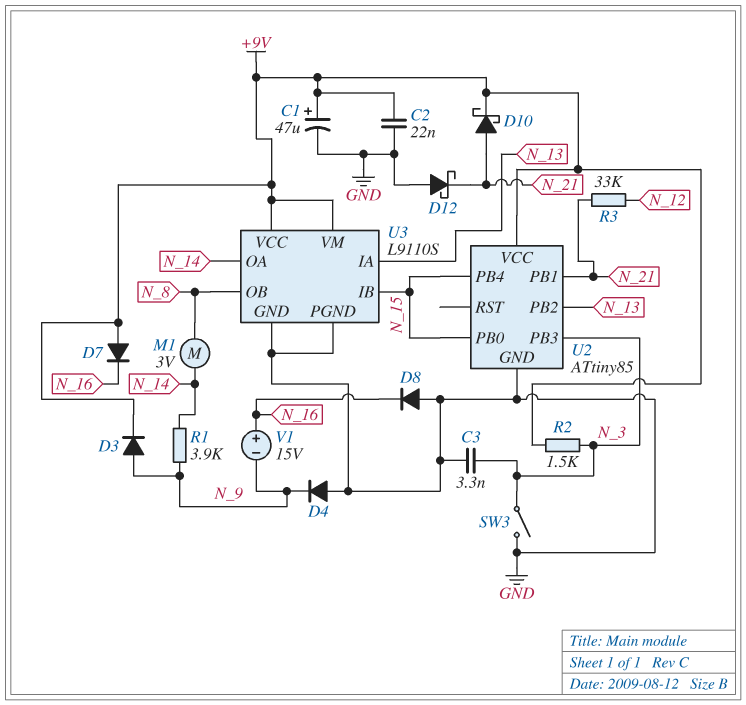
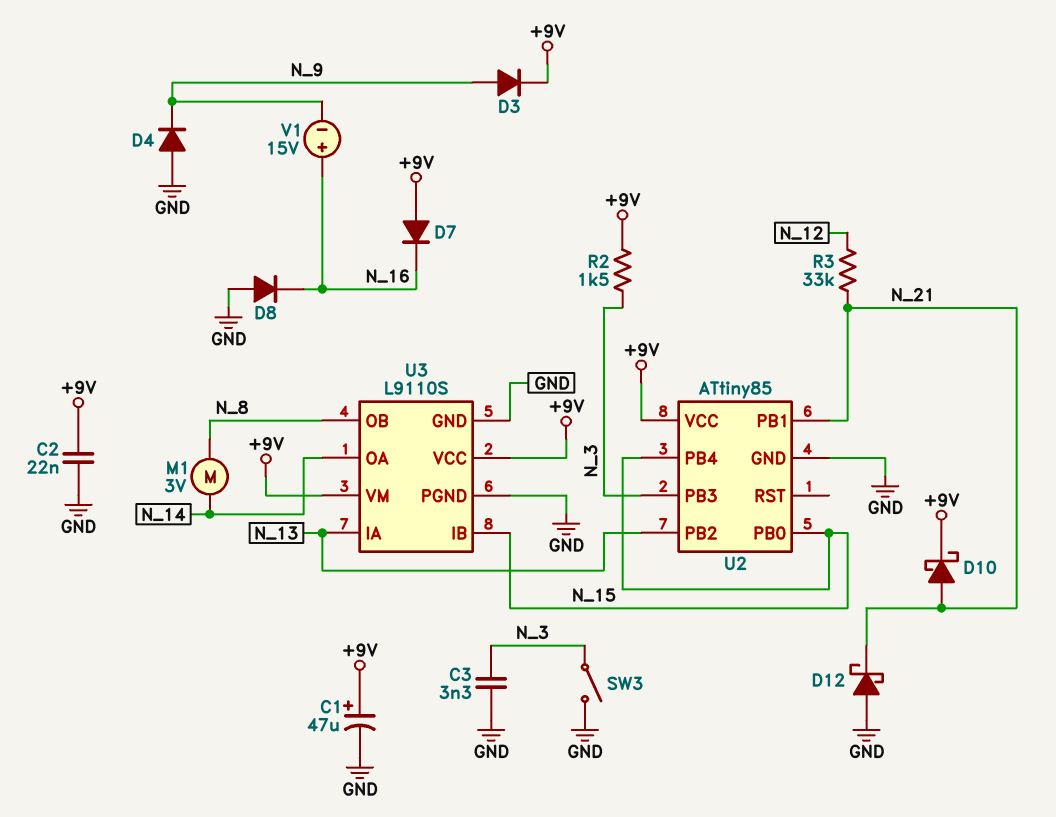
R1: 3.9k (N_9, N_14) -> none

